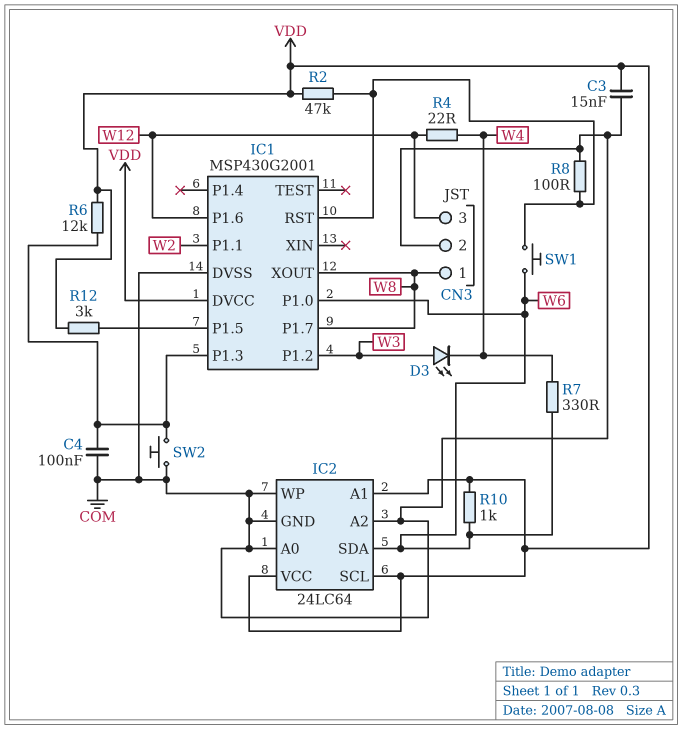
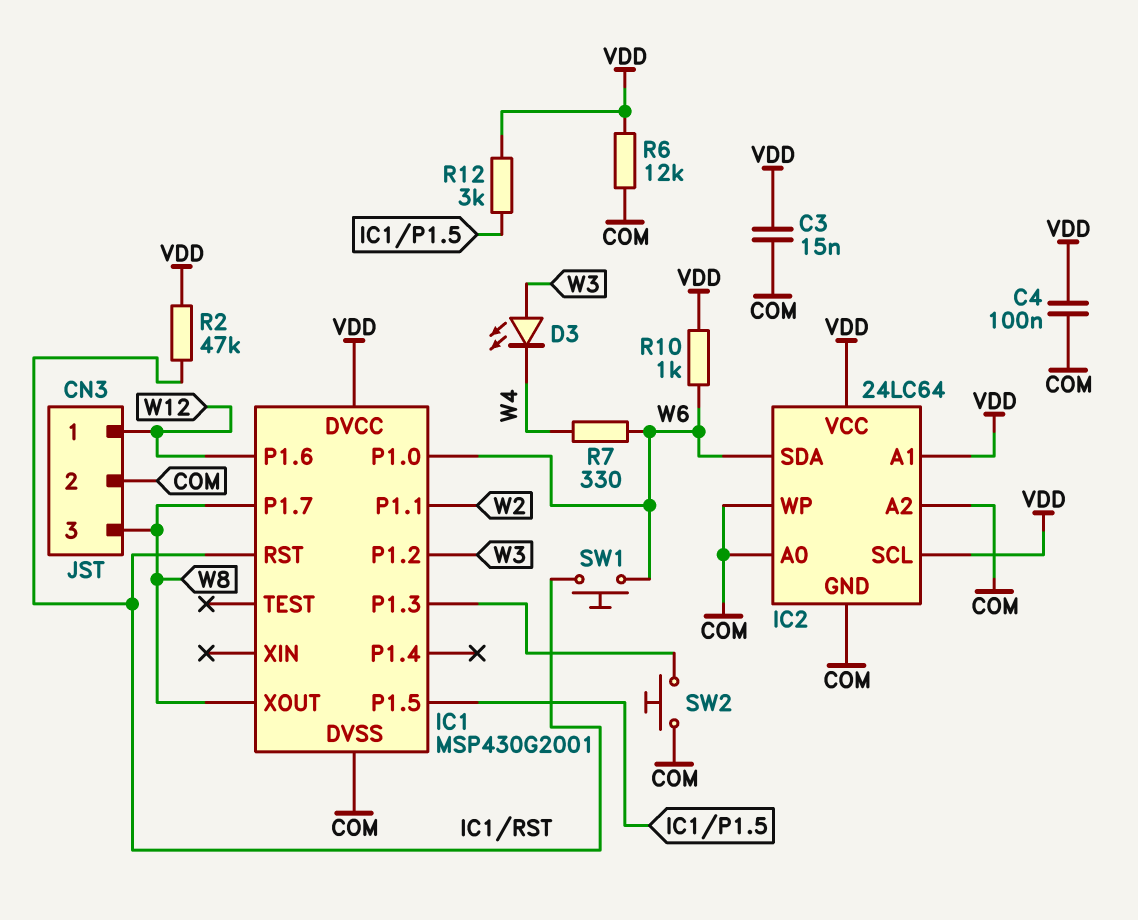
C4: 100nF (COM, IC1/P1.3) -> 100nF (COM, VDD)
CN3 pin 1: W8 -> W12
CN3 pin 3: W12 -> W8
R4: 22 (W4, W12) -> none
R6: 12k (IC1/P1.3, VDD) -> 12k (COM, VDD)
R8: 100 (COM, IC1/RST) -> none

